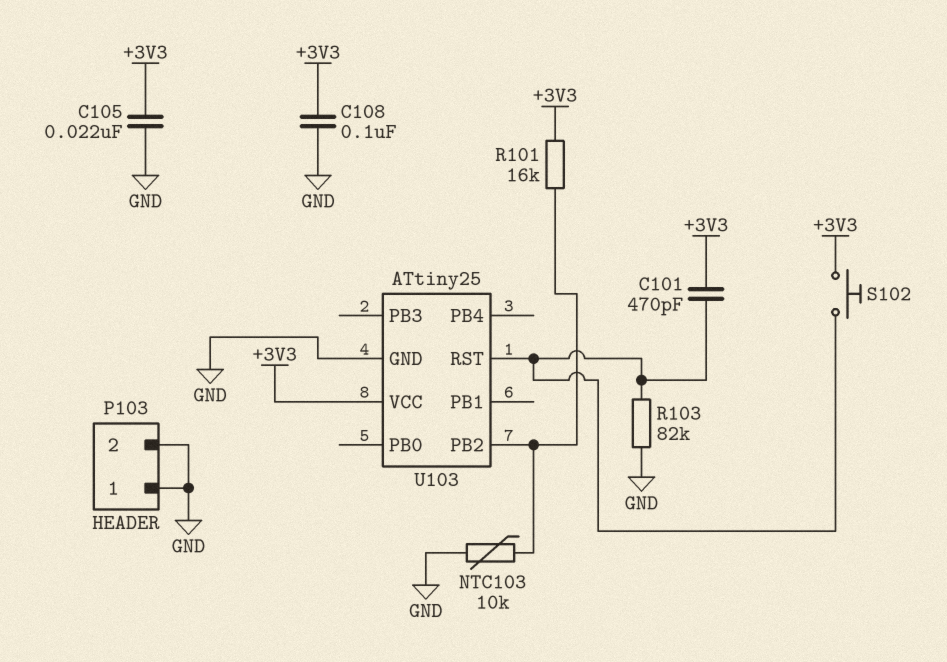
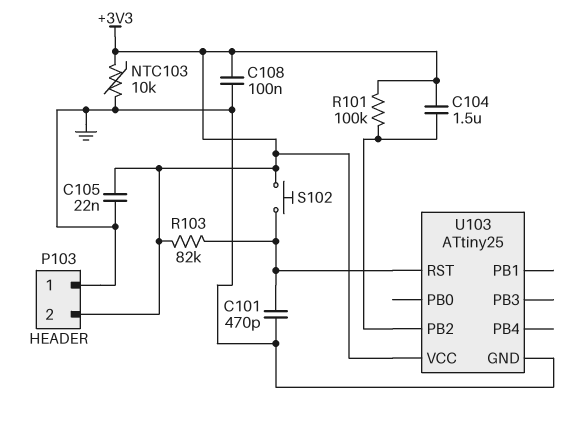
C101: 470pF (+3V3, U103/RST) -> 470pF (GND, U103/RST)
C104: none -> 1.5uF (+3V3, U103/PB2)
NTC103: 10k (GND, U103/PB2) -> 10k (+3V3, GND)
P103 pin 2: GND -> +3V3
R101: 16k (+3V3, U103/PB2) -> 100k (+3V3, U103/PB2)
R103: 82k (GND, U103/RST) -> 82k (+3V3, U103/RST)

